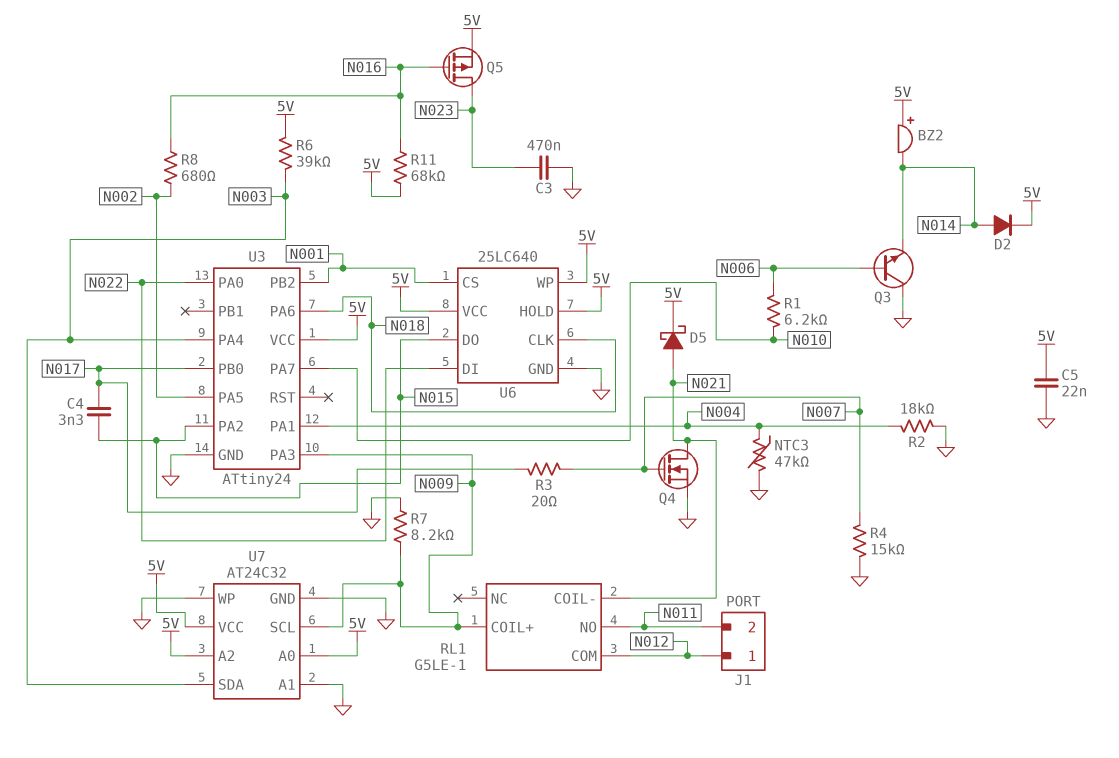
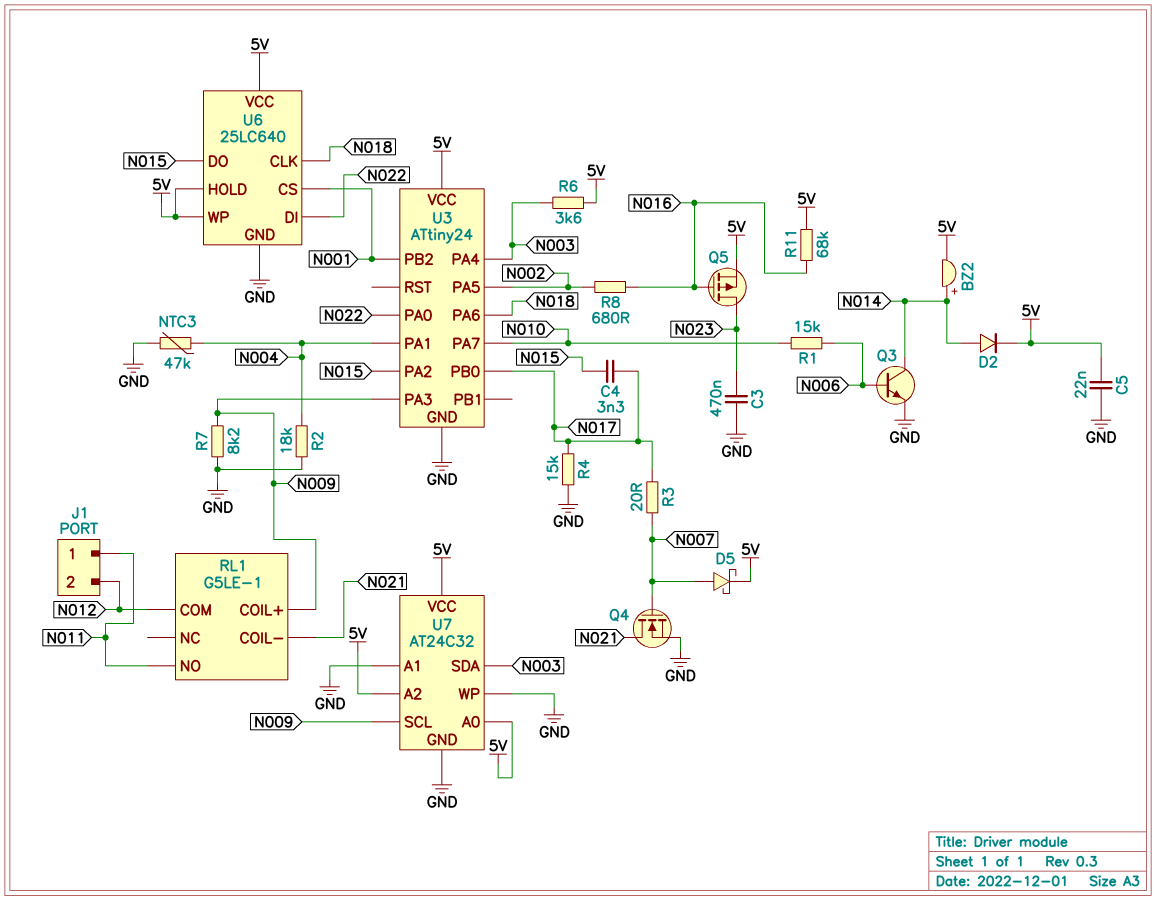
BZ2: buzzer (plus 5V, minus N014) -> buzzer (plus N014, minus 5V)
D5: schottky (A N021, K 5V) -> schottky (A N007, K 5V)
J1 pin 1: N012 -> N011
J1 pin 2: N011 -> N012
Q3: NPN (B N006, C GND, E N014) -> NPN (B N006, C N014, E GND)
R1: 6.2k (N006, N010) -> 15k (N006, N010)
R4: 15k (GND, N007) -> 15k (GND, N017)
R6: 39k (5V, N003) -> 3.6k (5V, N003)

